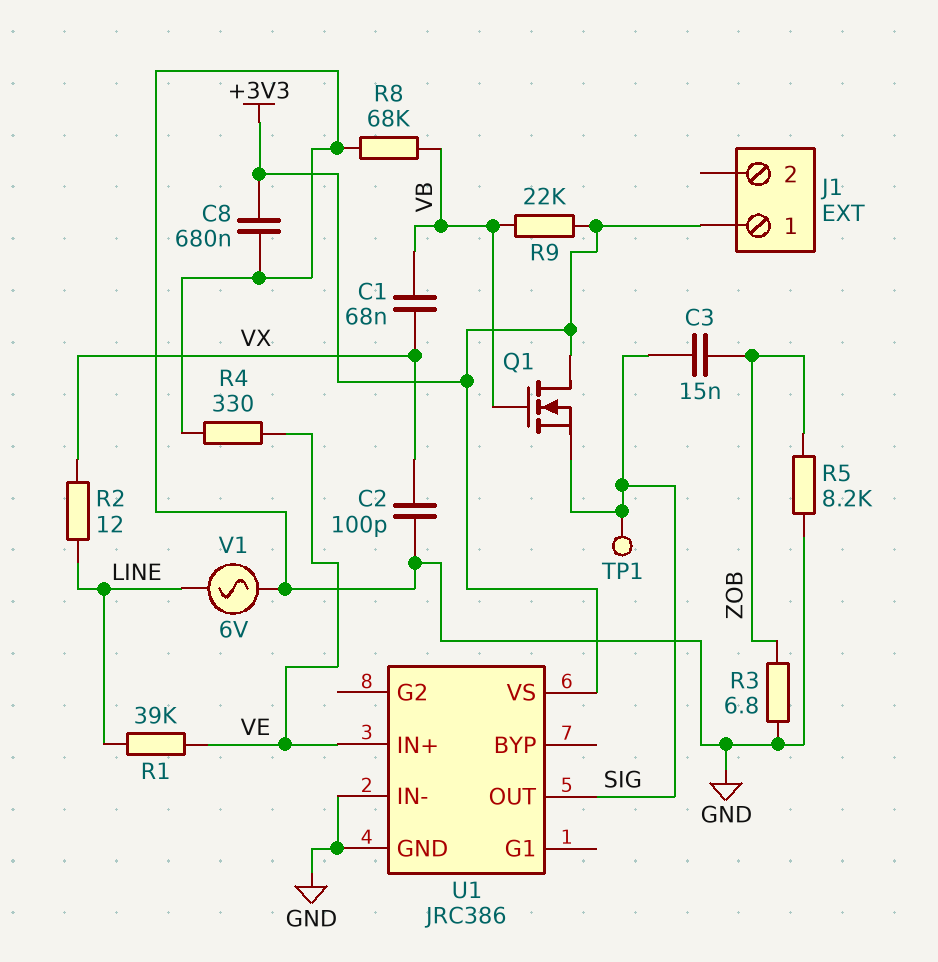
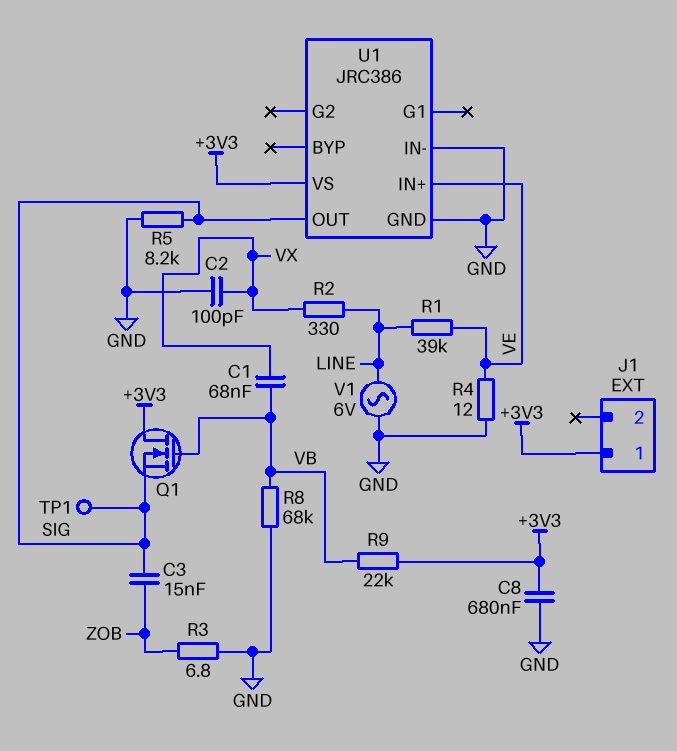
R2: 12 (LINE, VX) -> 330 (LINE, VX)
R4: 330 (GND, VE) -> 12 (GND, VE)
R5: 8.2k (GND, ZOB) -> 8.2k (GND, SIG)

